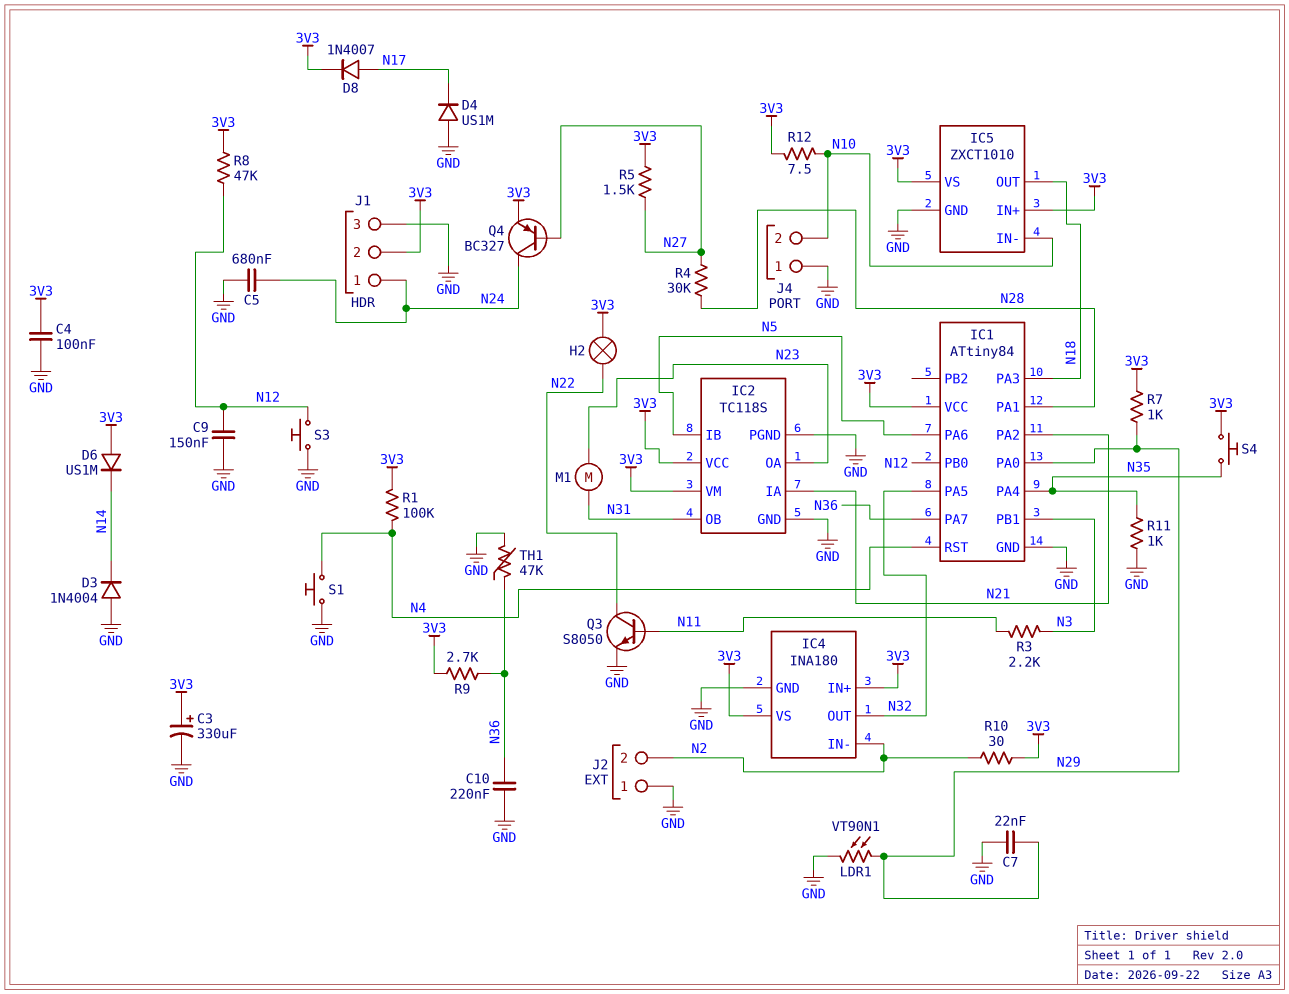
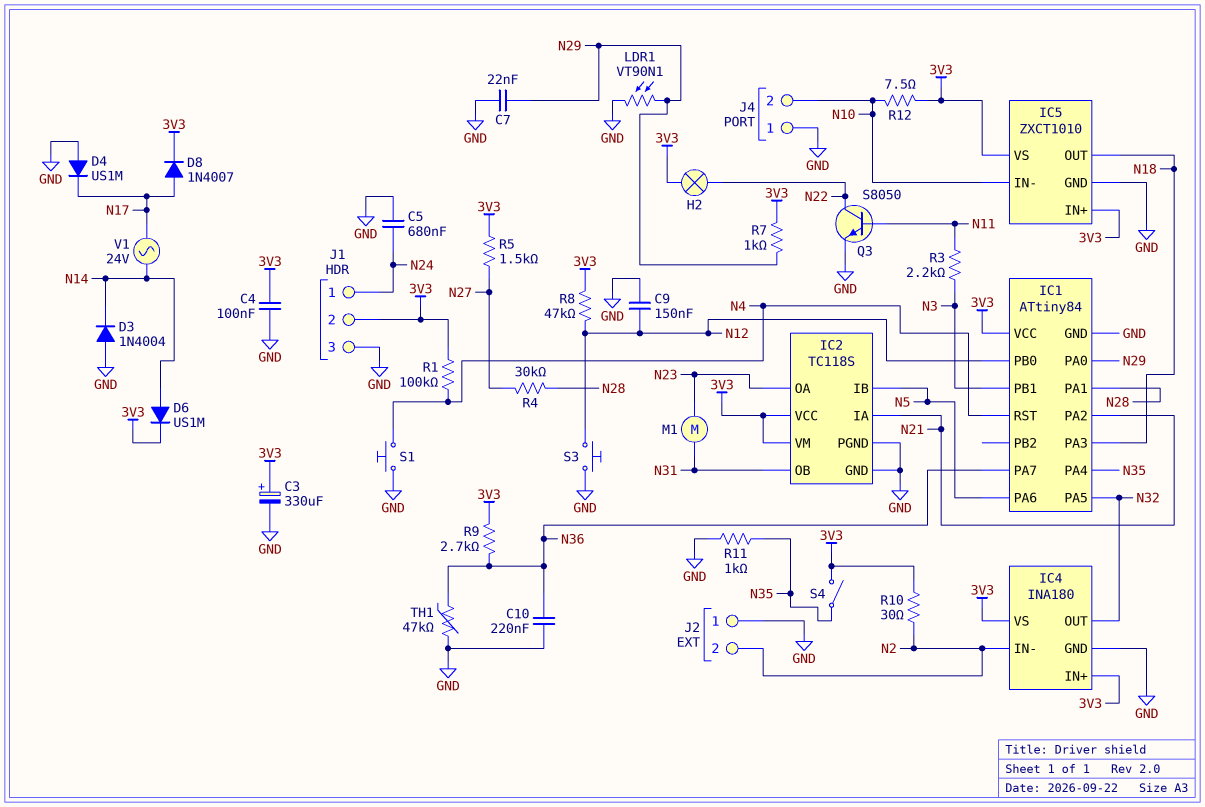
D6: diode US1M (A 3V3, K N14) -> diode US1M (A N14, K 3V3)
Q4: PNP BC327 (B N27, C N24, E 3V3) -> none
S4: button (3V3, N35) -> switch (3V3, N35)
V1: none -> AC 24V (N14, N17)

